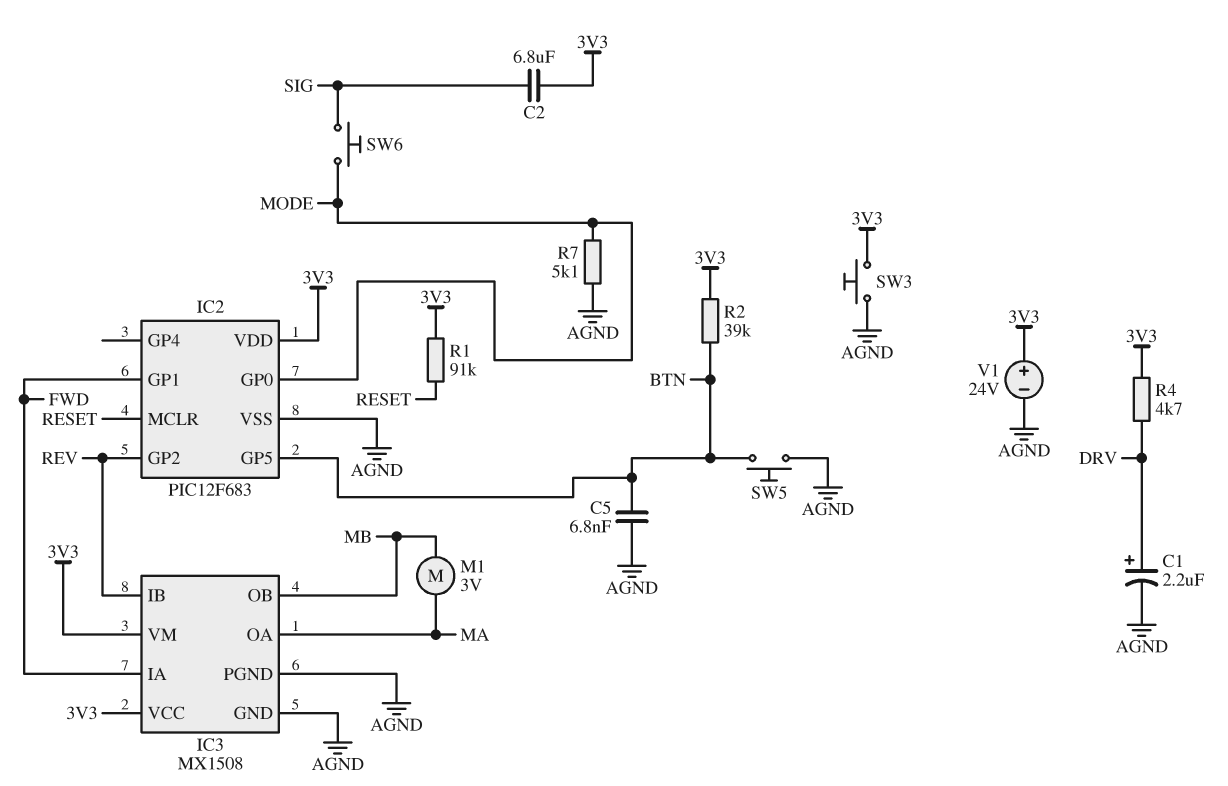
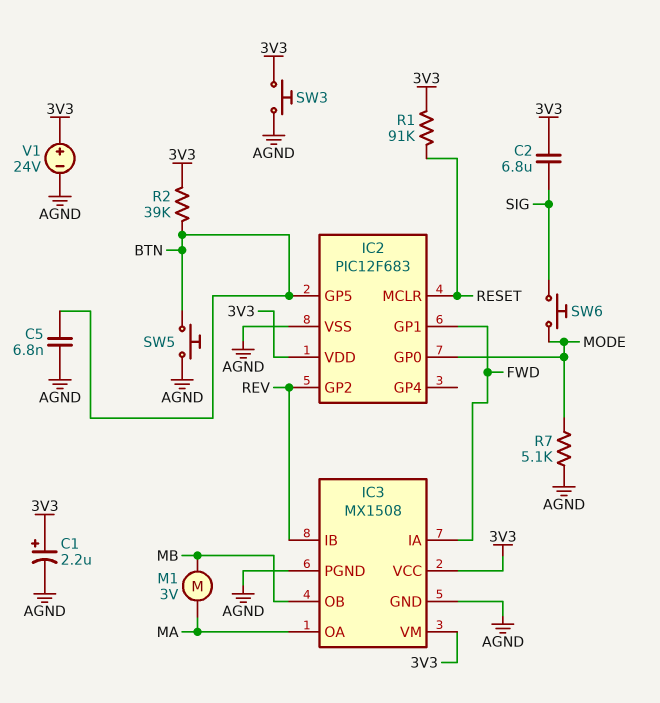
C1: 2.2uF (plus DRV, minus AGND) -> 2.2uF (plus 3V3, minus AGND)
R4: 4.7k (3V3, DRV) -> none

